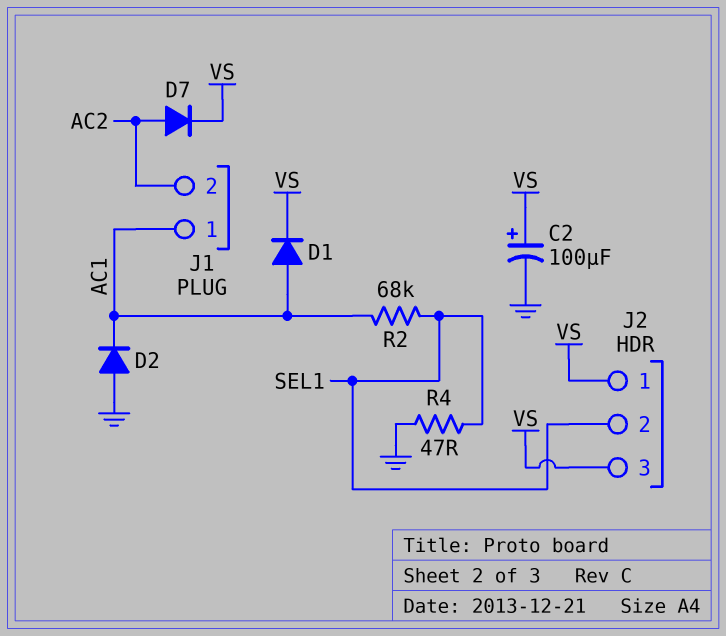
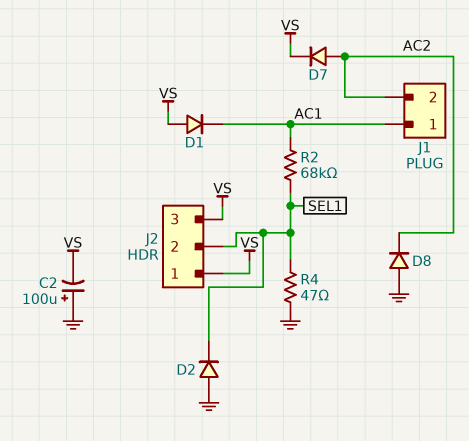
C2: 100uF (plus VS, minus GND) -> 100uF (plus GND, minus VS)
D1: diode (A AC1, K VS) -> diode (A VS, K AC1)
D2: diode (A GND, K AC1) -> diode (A GND, K SEL1)
D8: none -> diode (A GND, K AC2)

